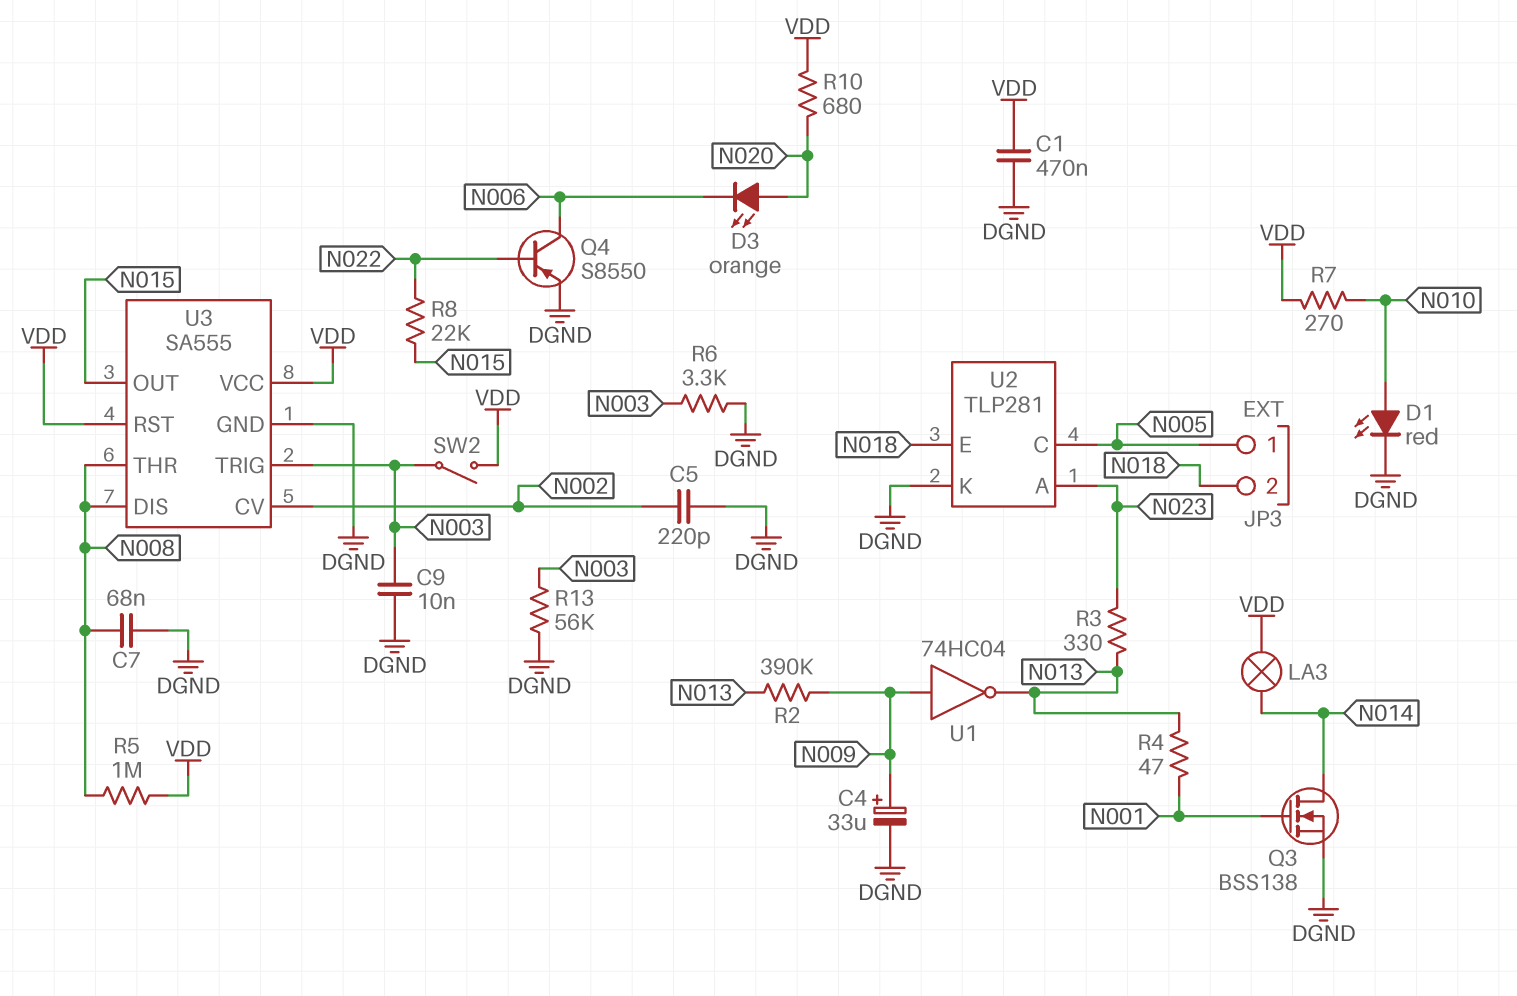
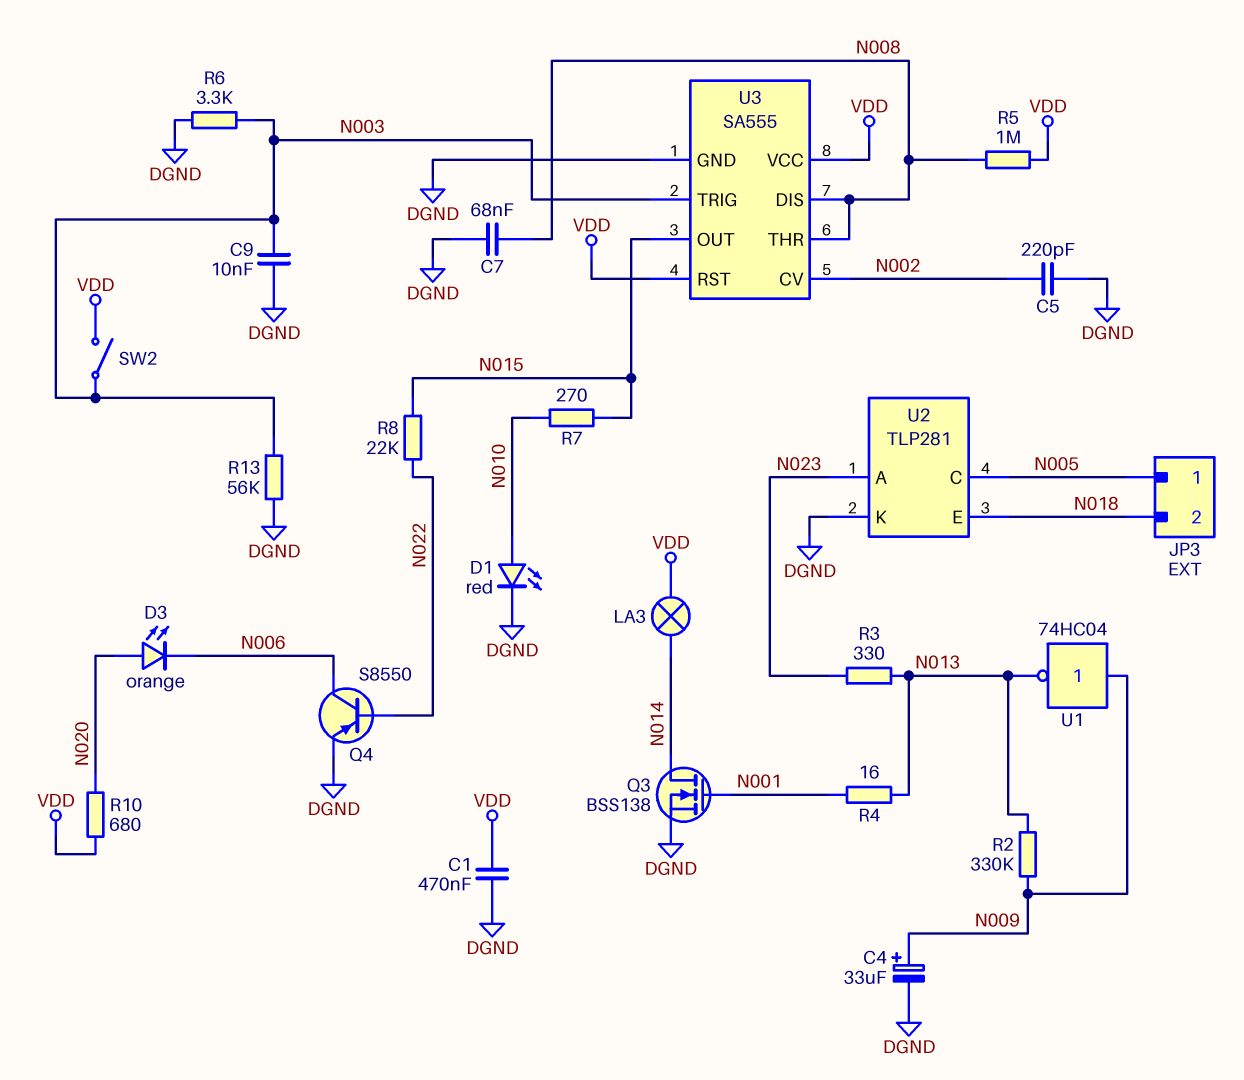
R2: 390k (N009, N013) -> 330k (N009, N013)
R4: 47 (N001, N013) -> 16 (N001, N013)
R7: 270 (N010, VDD) -> 270 (N010, N015)

